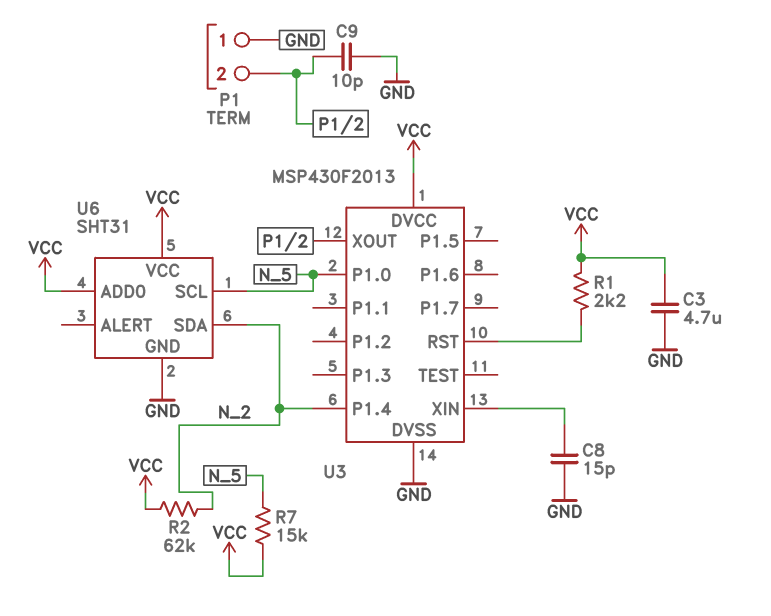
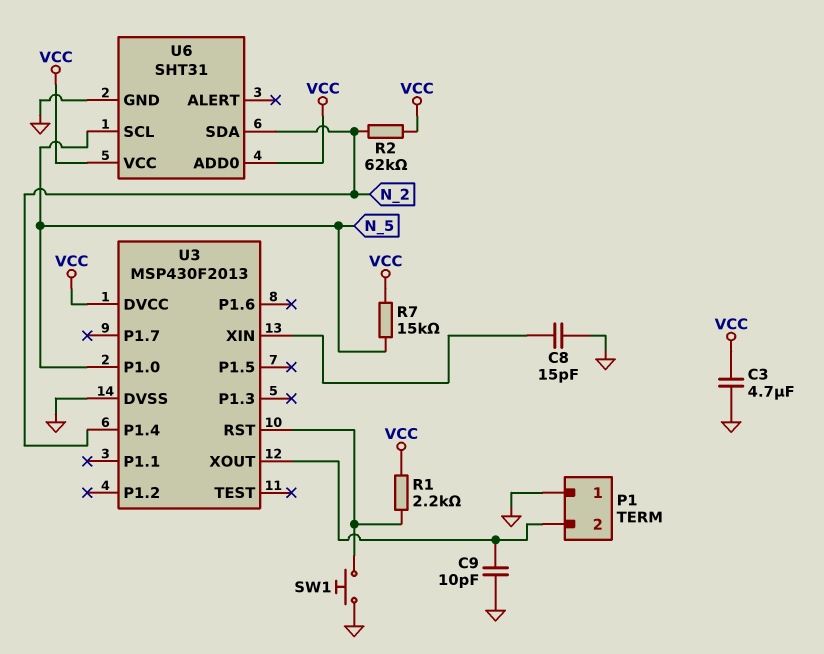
SW1: none -> button (GND, U3/RST)

